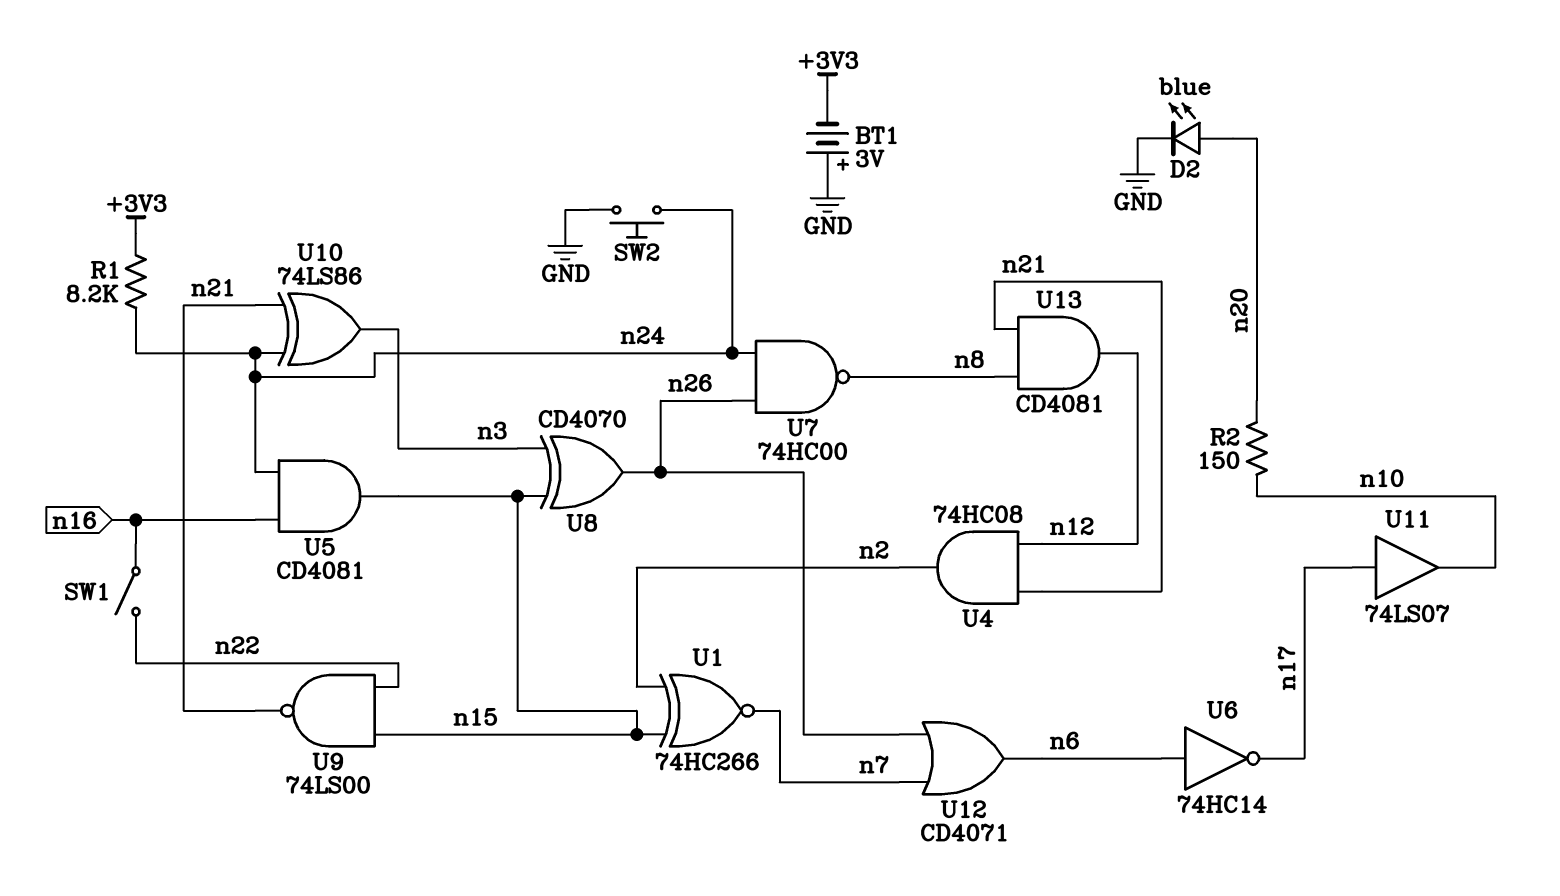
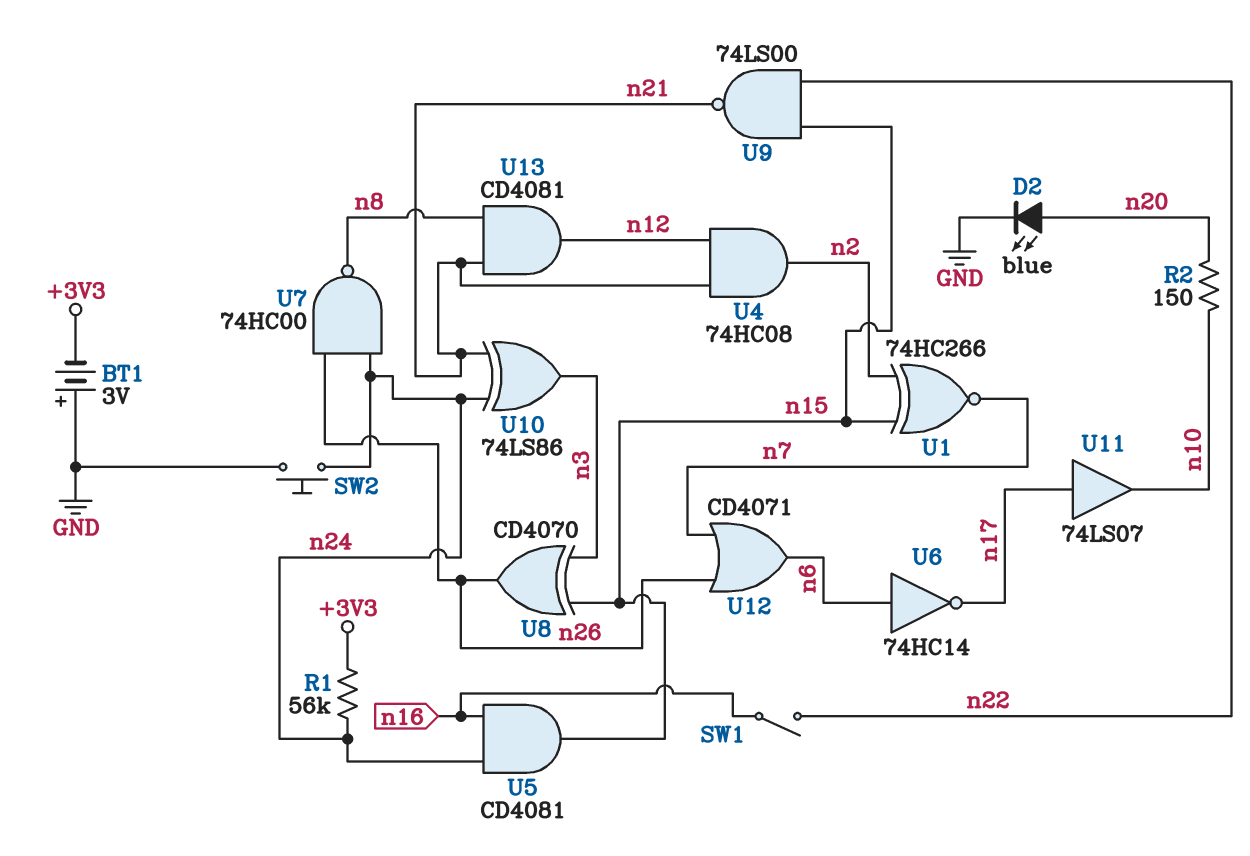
R1: 8.2k (+3V3, n24) -> 56k (+3V3, n24)

